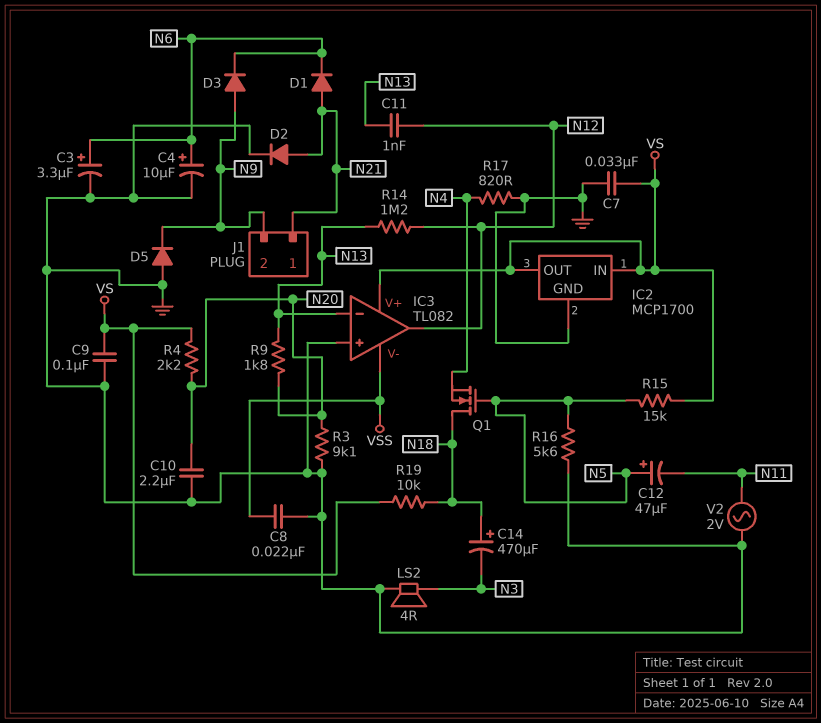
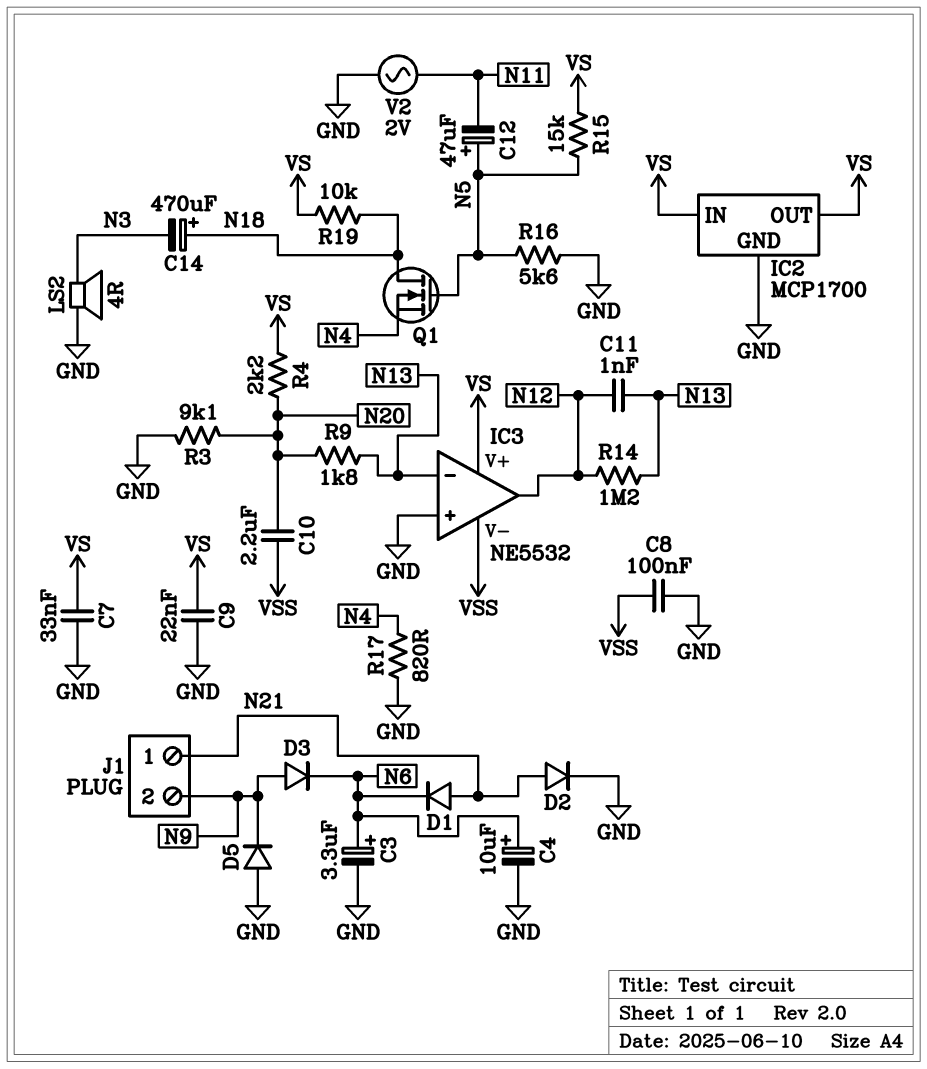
C8: 22nF (GND, VSS) -> 100nF (GND, VSS)
C9: 100nF (GND, VS) -> 22nF (GND, VS)
C10: 2.2uF (GND, N20) -> 2.2uF (N20, VSS)
IC3: TL082 -> NE5532

